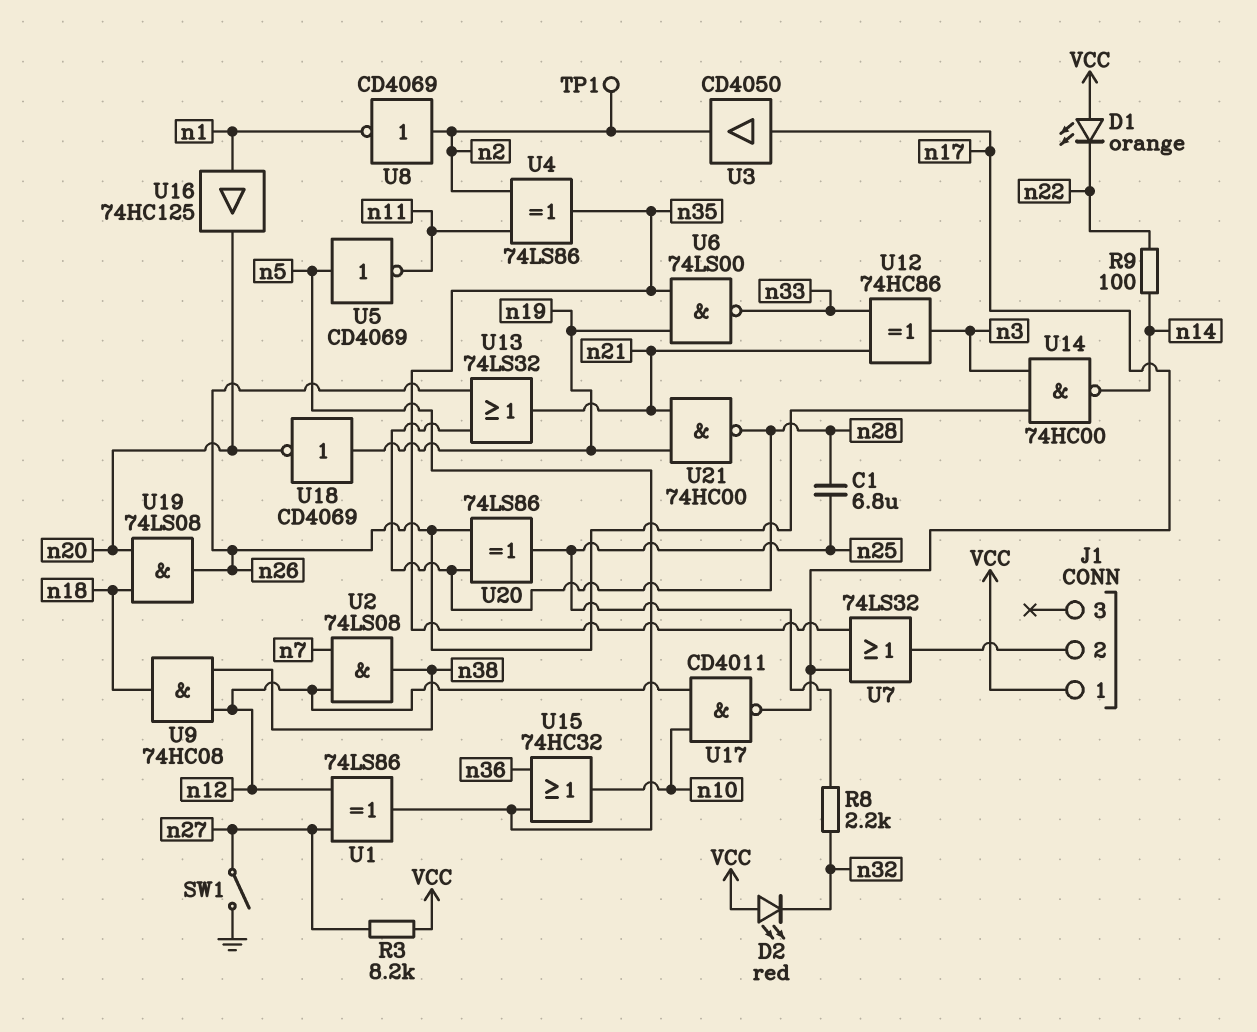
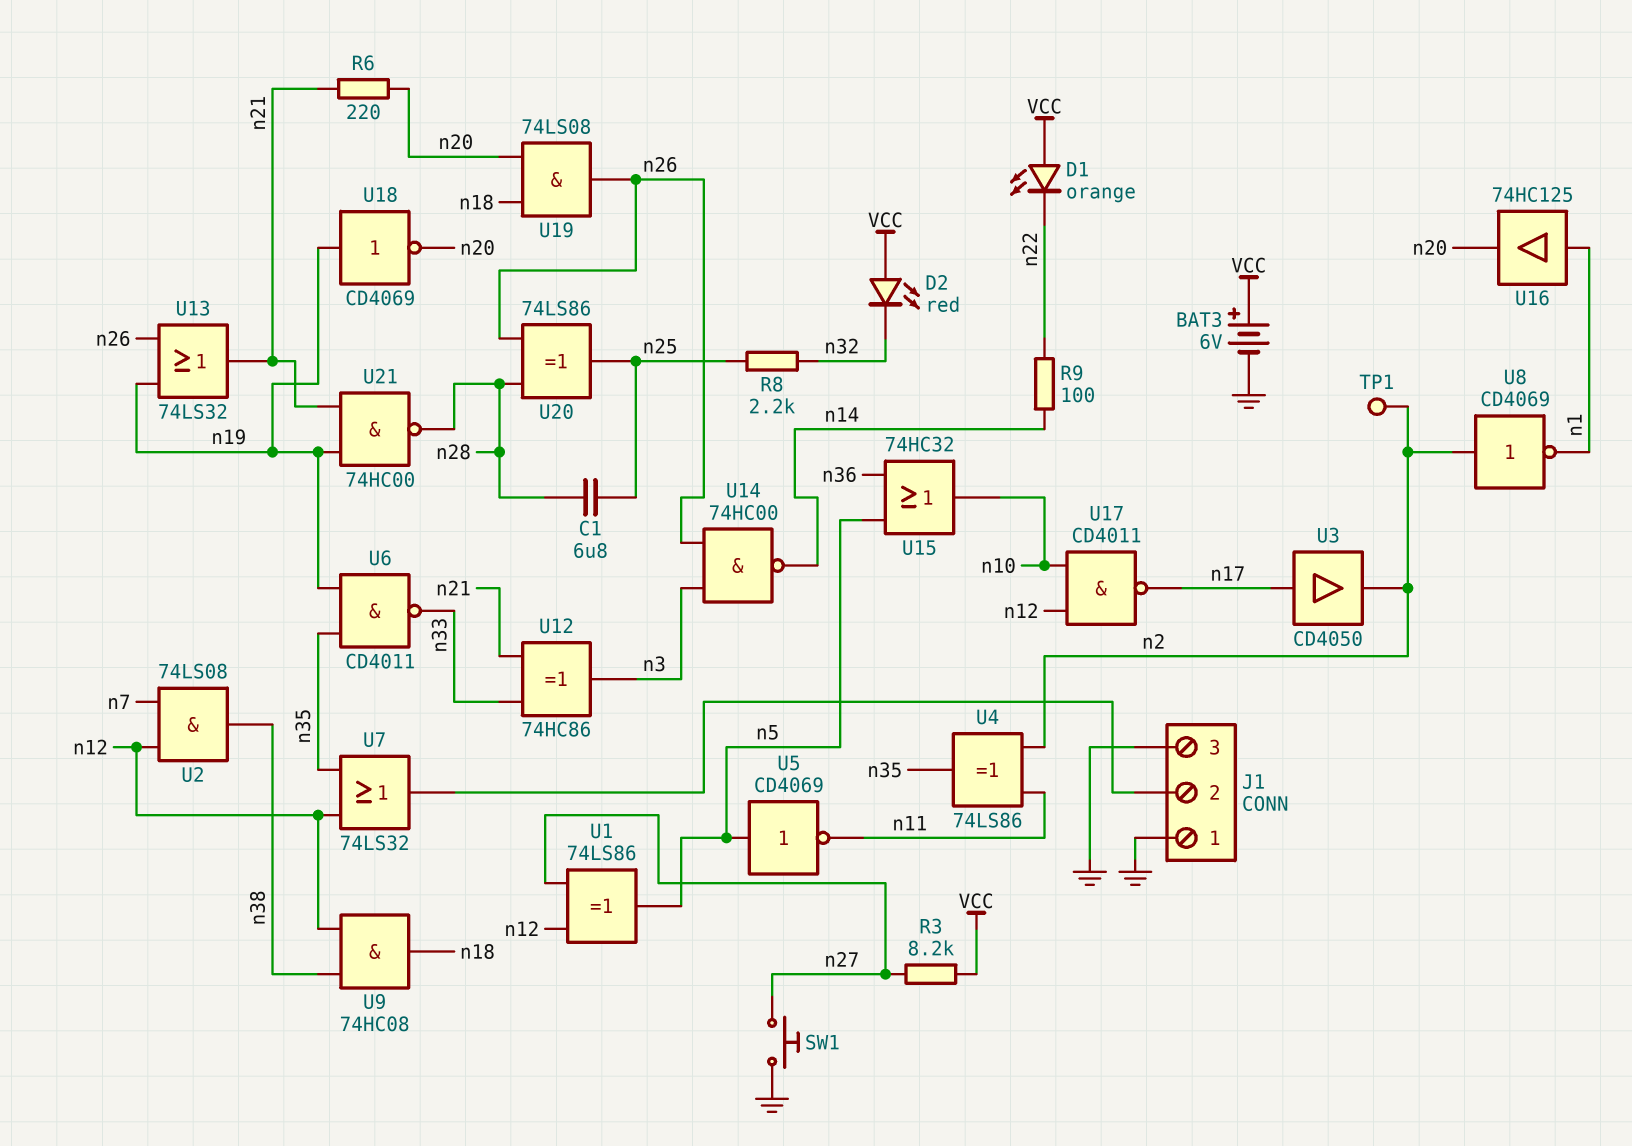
BAT3: none -> 6V (plus VCC, minus GND)
J1 pin 1: VCC -> GND
J1 pin 3: none -> GND
R6: none -> 220 (n20, n21)
SW1: switch (GND, n27) -> button (GND, n27)
U6: NAND 74LS00 (in n19, in n35, out n33) -> NAND CD4011 (in n19, in n35, out n33)
U7: OR 74LS32 (in n17, in n35, out J1/2) -> OR 74LS32 (in n12, in n35, out J1/2)
U13: OR 74LS32 (in n26, in n28, out n21) -> OR 74LS32 (in n19, in n26, out n21)

